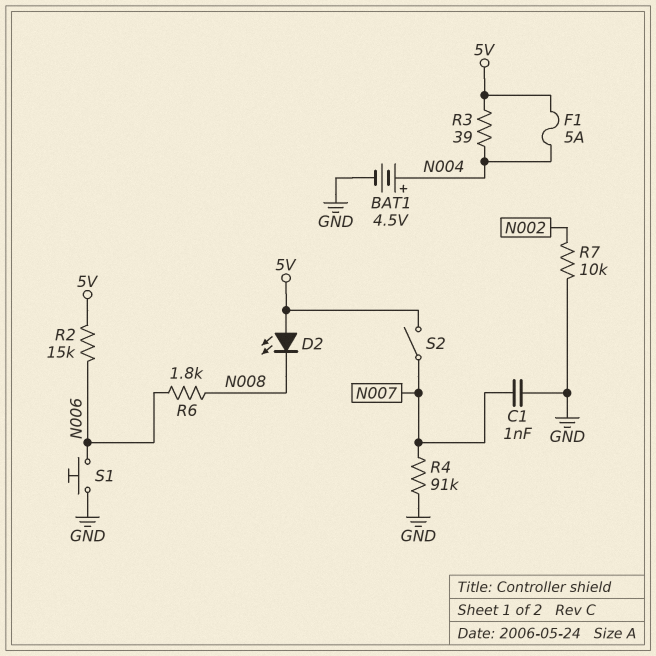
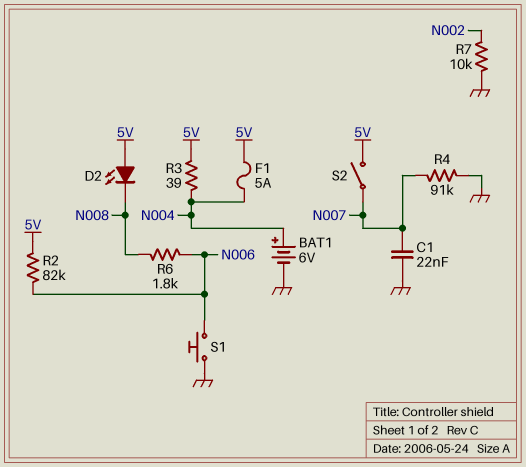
BAT1: 4.5V (plus N004, minus GND) -> 6V (plus N004, minus GND)
C1: 1nF (GND, N007) -> 22nF (GND, N007)
R2: 15k (5V, N006) -> 82k (5V, N006)

